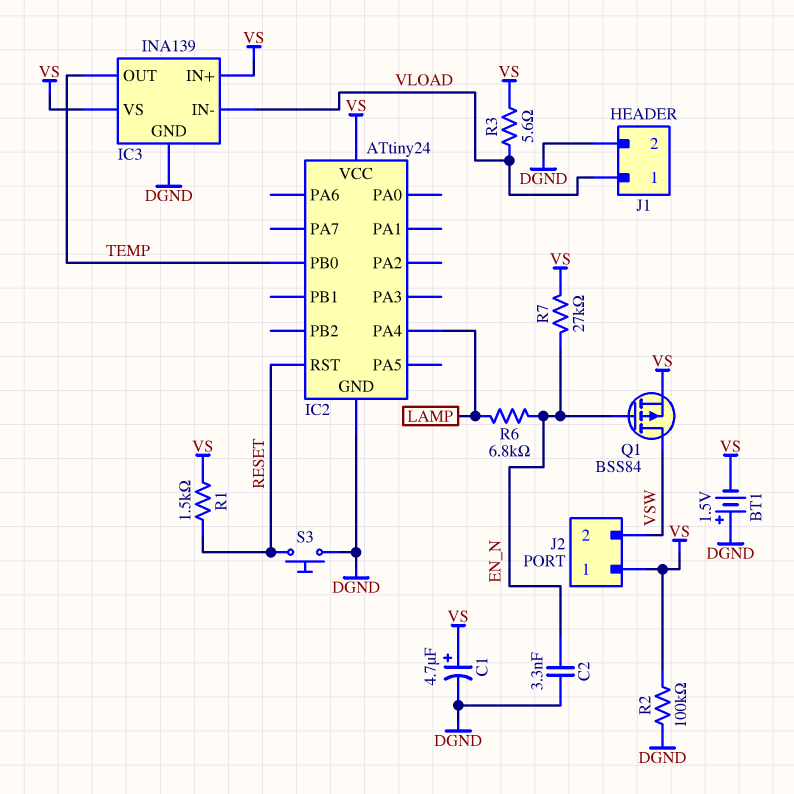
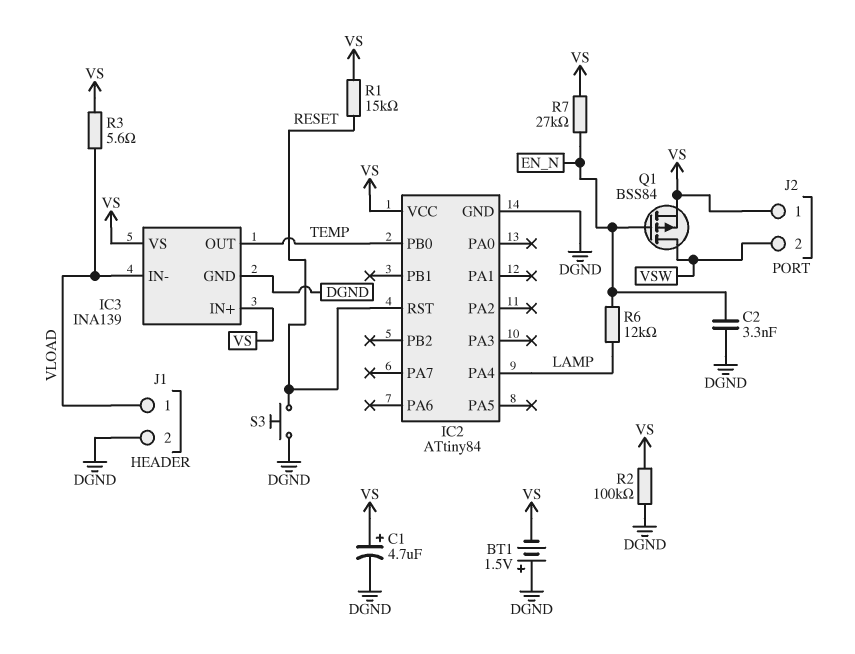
IC2: ATtiny24 -> ATtiny84
R1: 1.5k (RESET, VS) -> 15k (RESET, VS)
R6: 6.8k (EN_N, LAMP) -> 12k (EN_N, LAMP)

